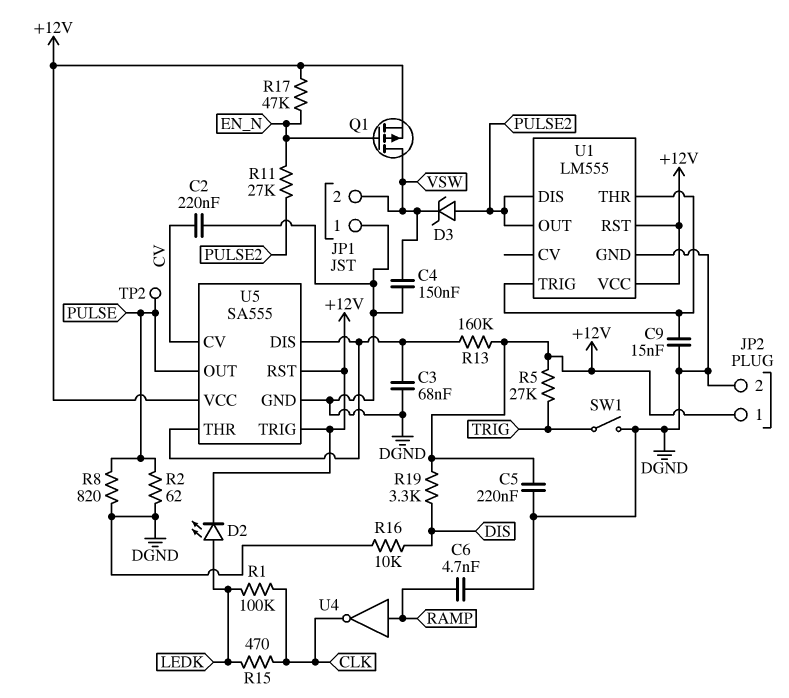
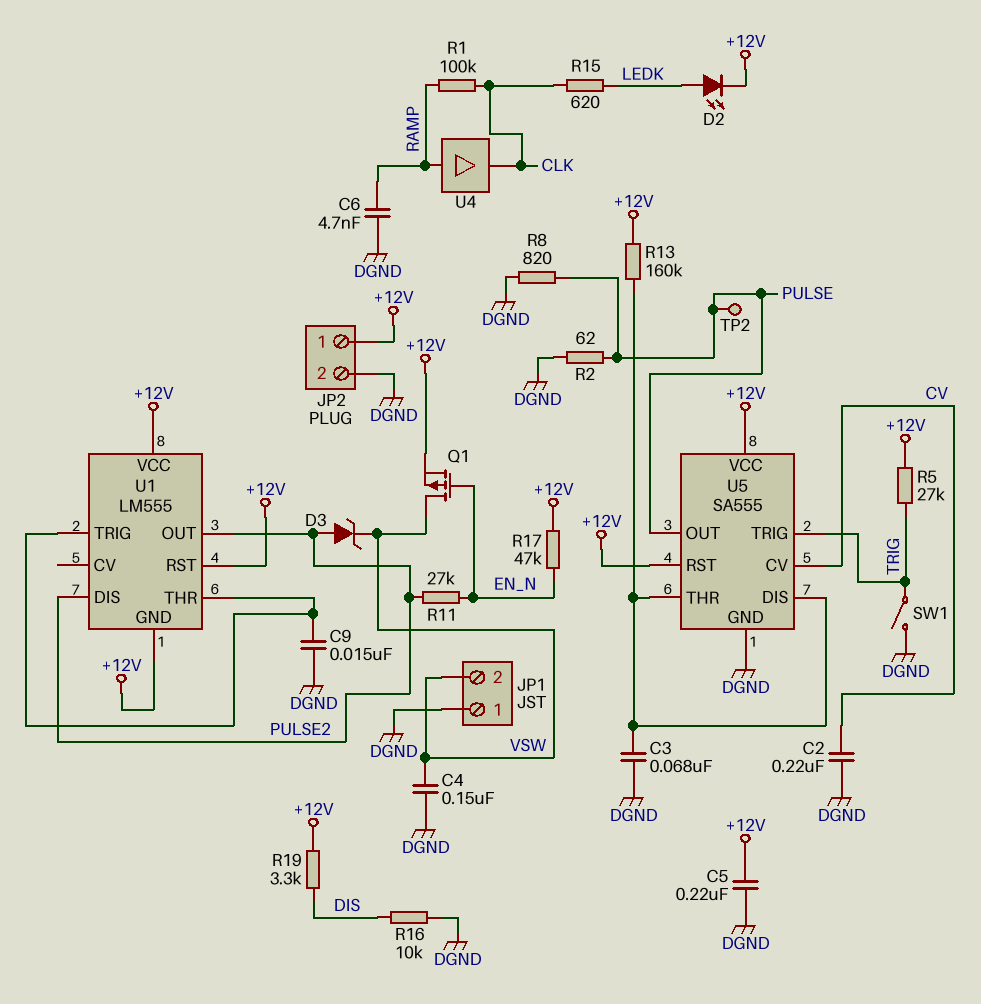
R1: 100k (CLK, LEDK) -> 100k (CLK, RAMP)
R15: 470 (CLK, LEDK) -> 620 (CLK, LEDK)
U1 pin GND: DGND -> +12V
U4: NOT (in RAMP, out CLK) -> buffer (in RAMP, out CLK)
U5 pin TRIG: +12V -> TRIG

